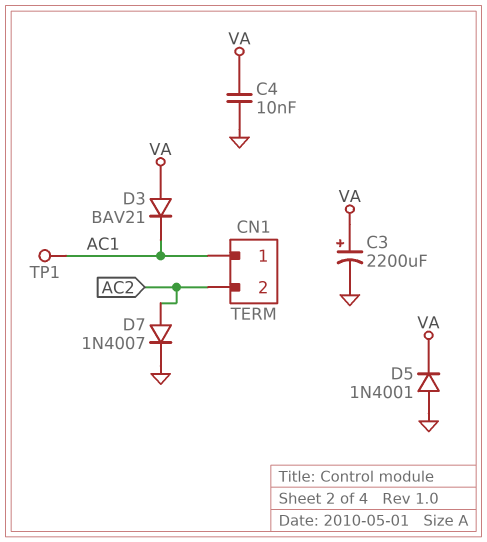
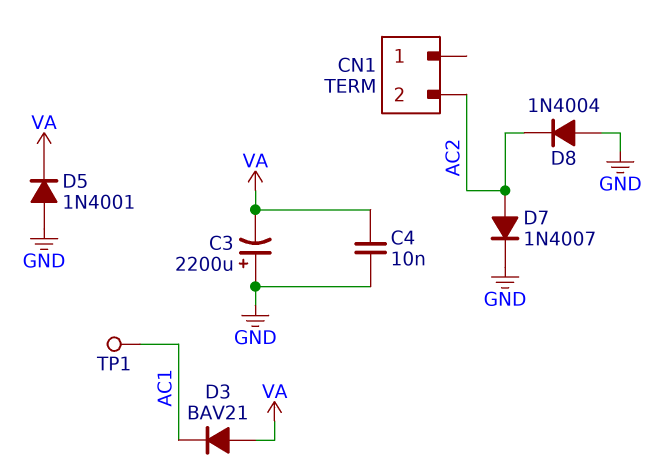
C3: 2200uF (plus VA, minus GND) -> 2200uF (plus GND, minus VA)
CN1 pin 1: AC1 -> none
D8: none -> diode 1N4004 (A GND, K AC2)

